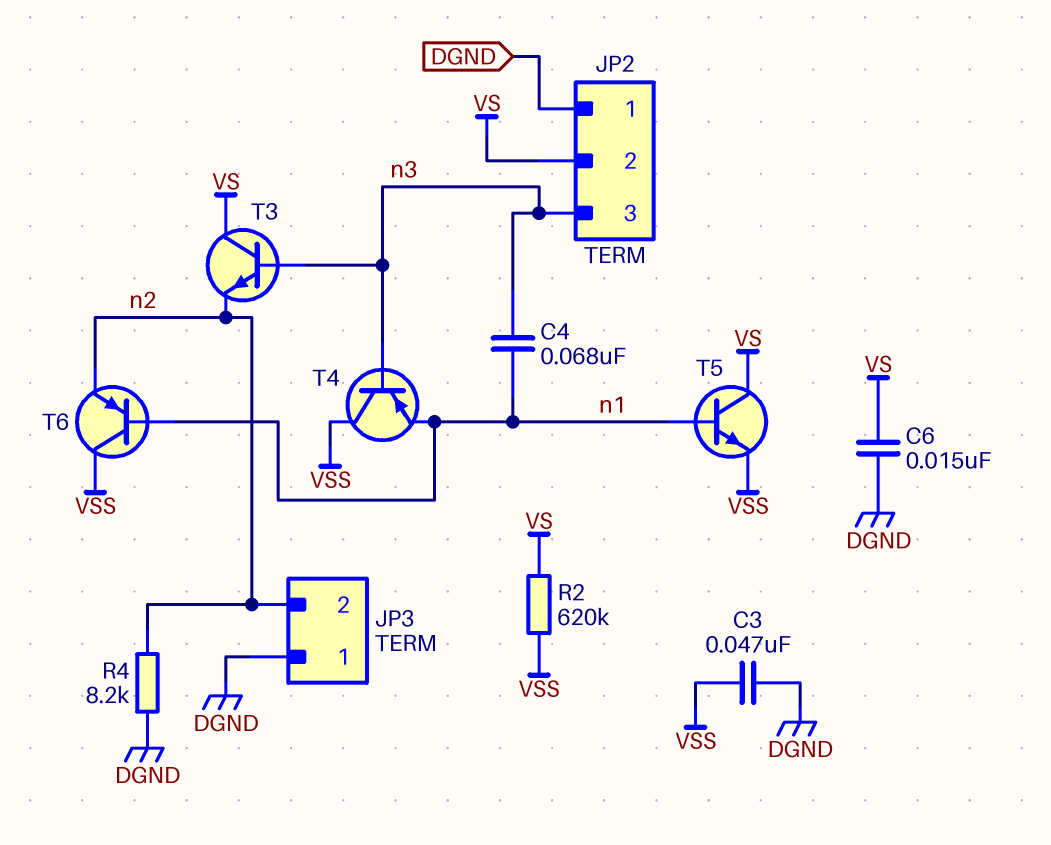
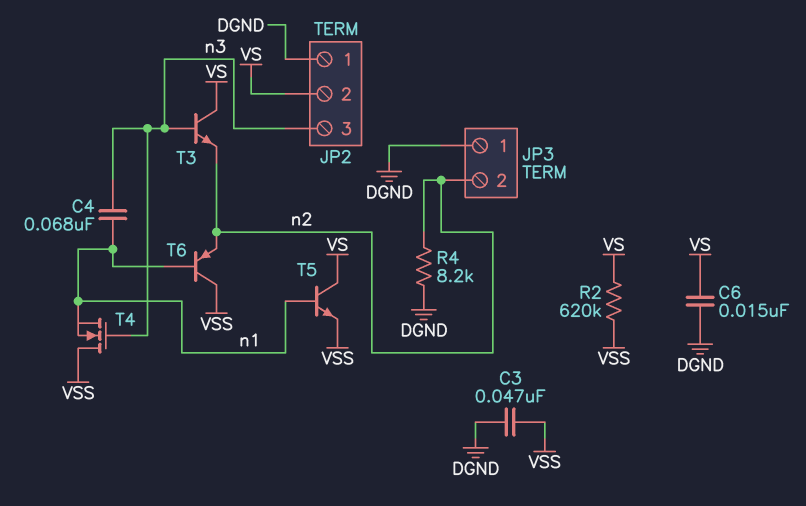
T4: PNP (B n3, C VSS, E n1) -> NMOS (G n3, D VSS, S n1)

